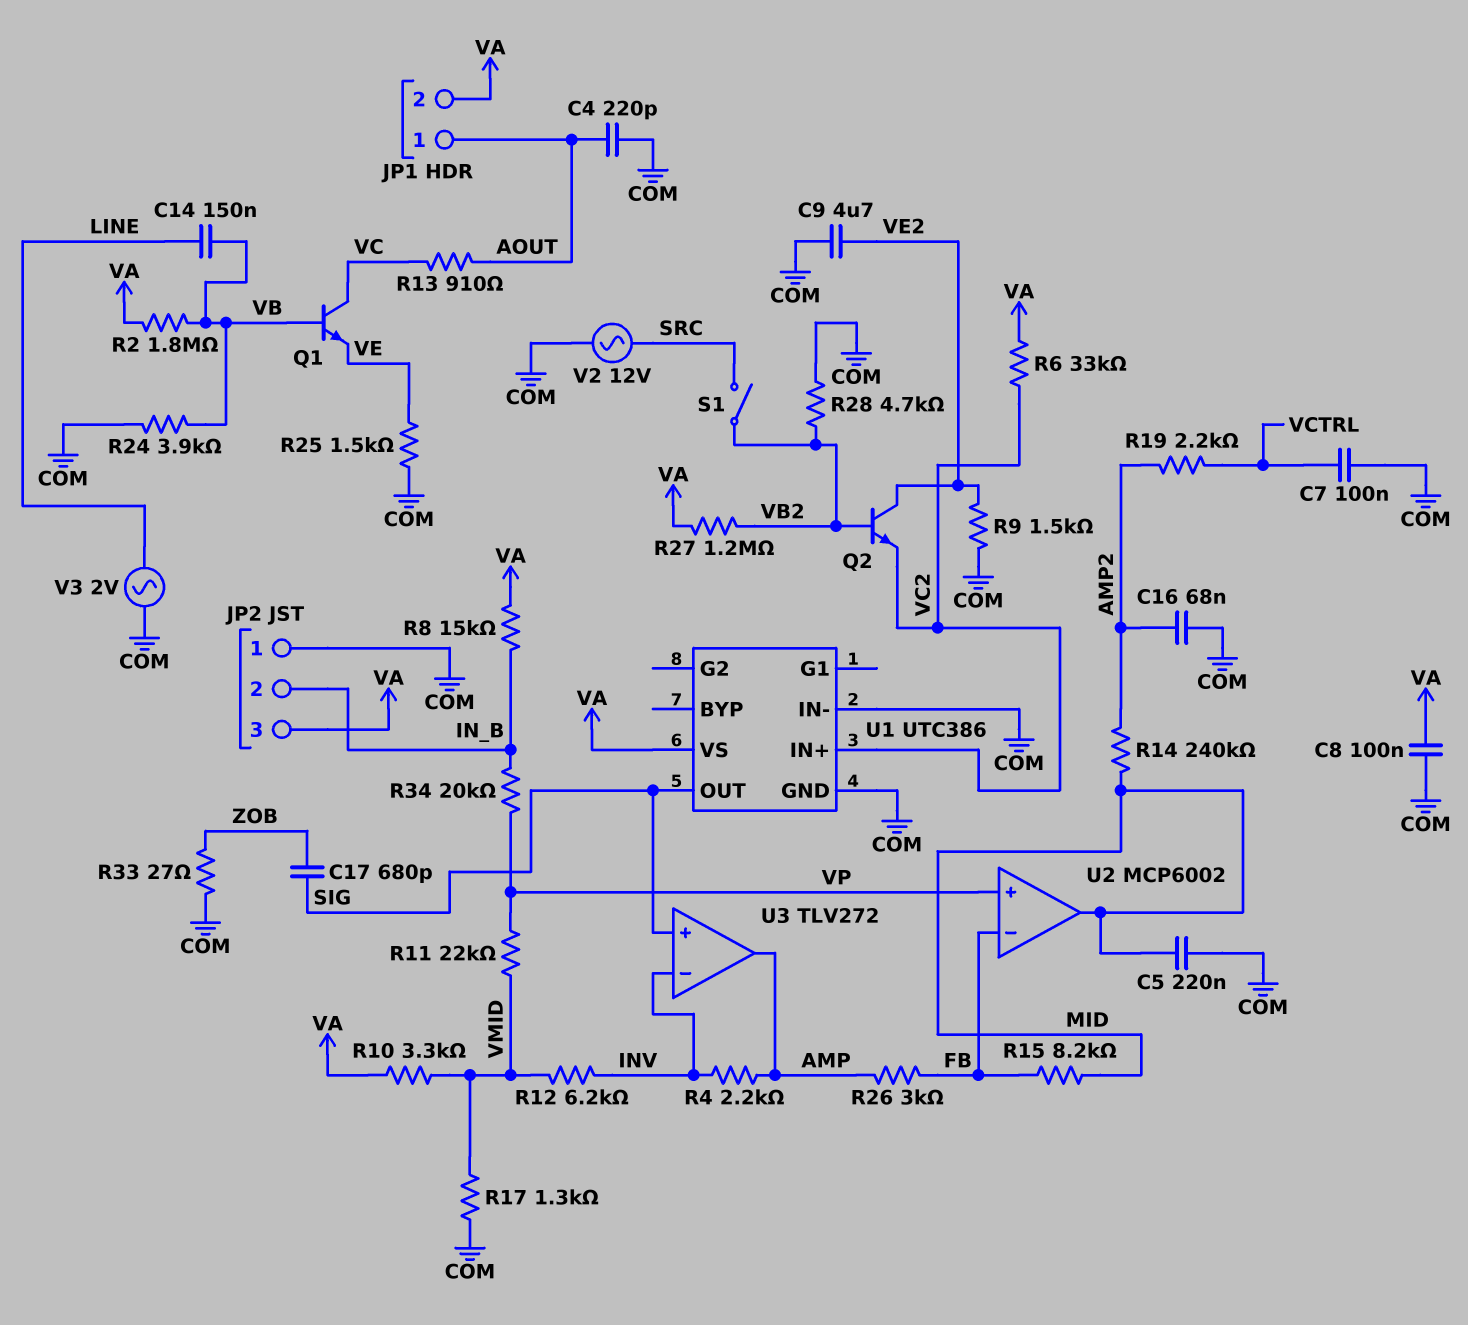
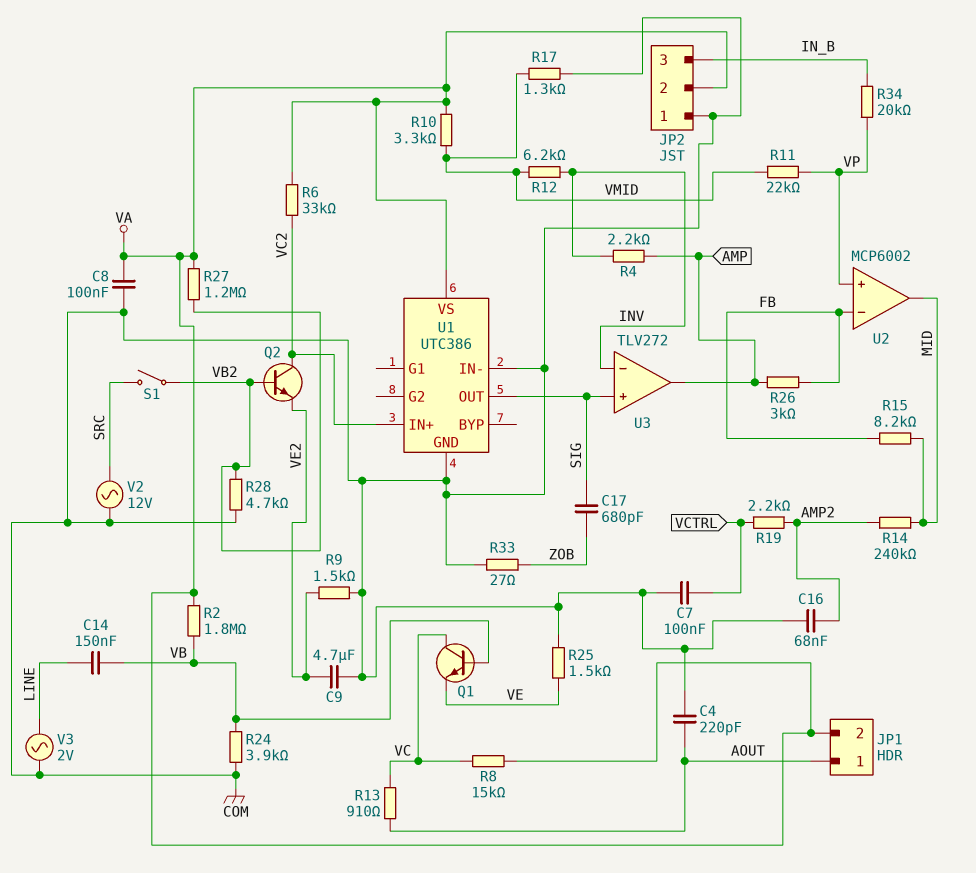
C5: 220nF (COM, MID) -> none
JP2 pin 2: IN_B -> VA
JP2 pin 3: VA -> IN_B
Q2: NPN (B VB2, C VE2, E VC2) -> NPN (B VB2, C VC2, E VE2)
R8: 15k (IN_B, VA) -> 15k (VA, VC)

